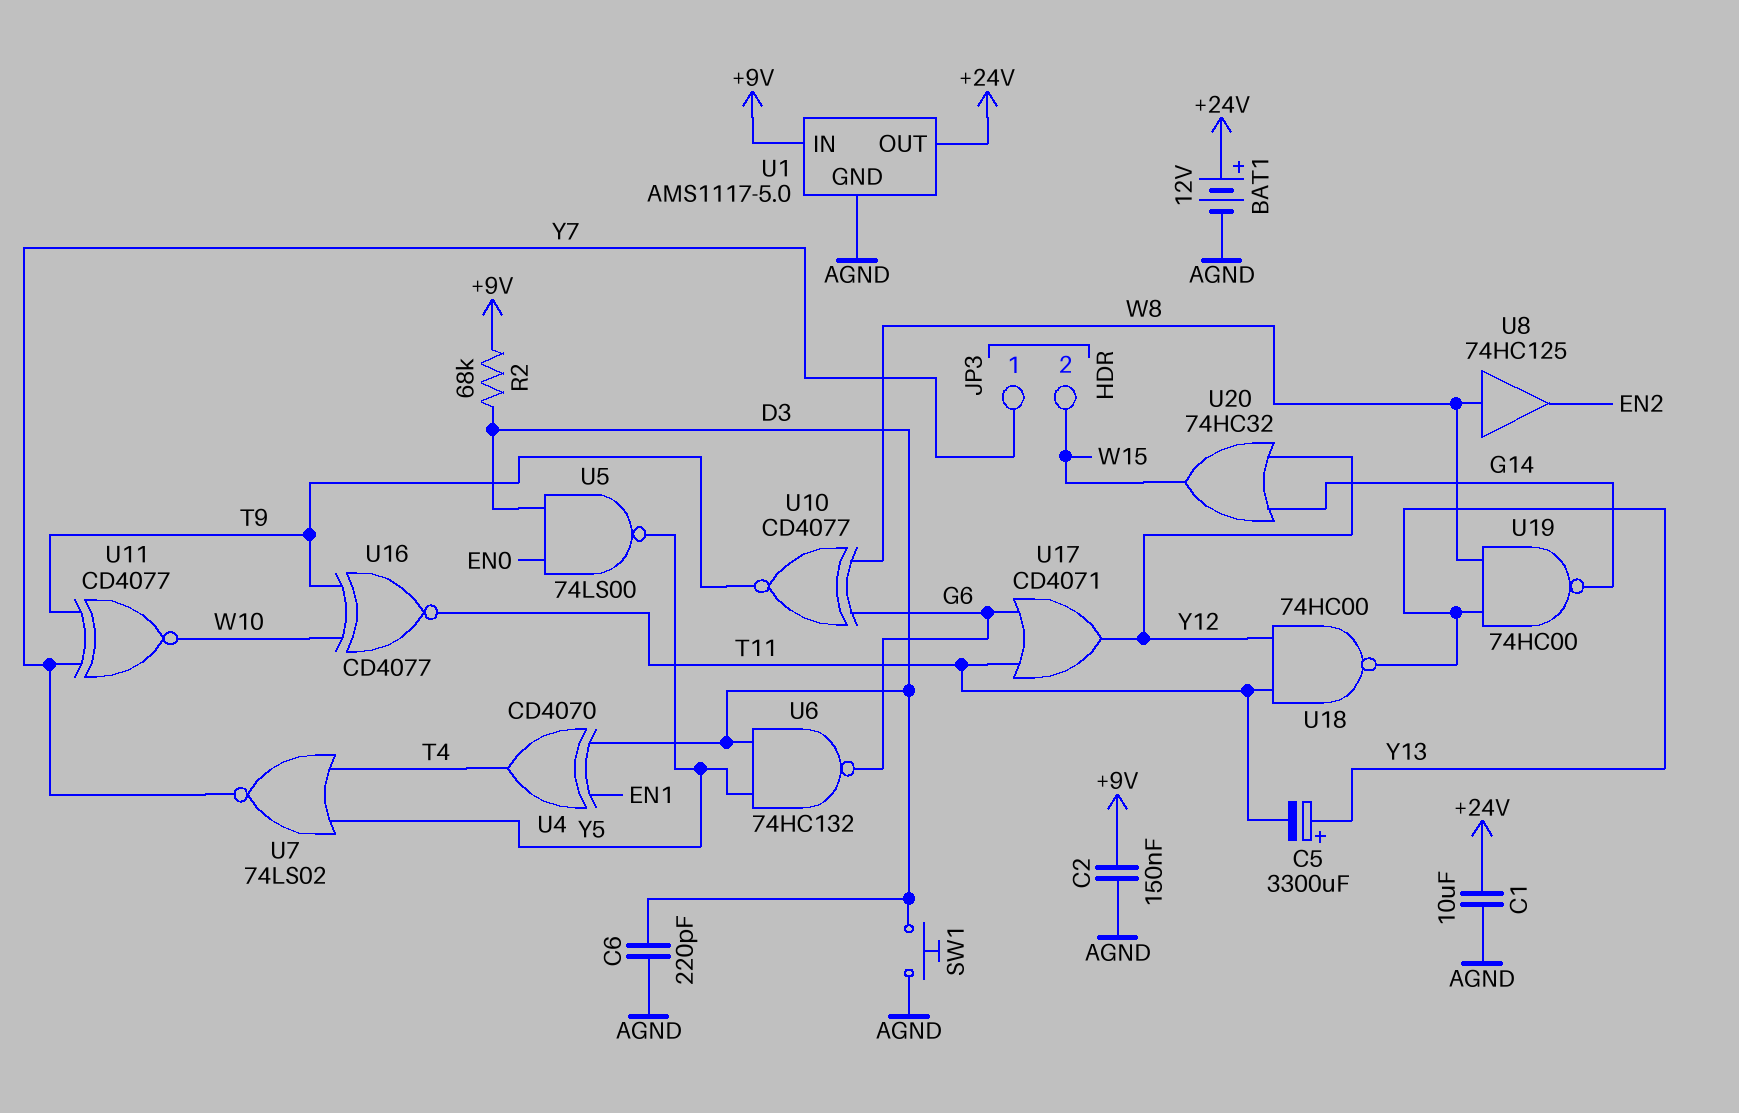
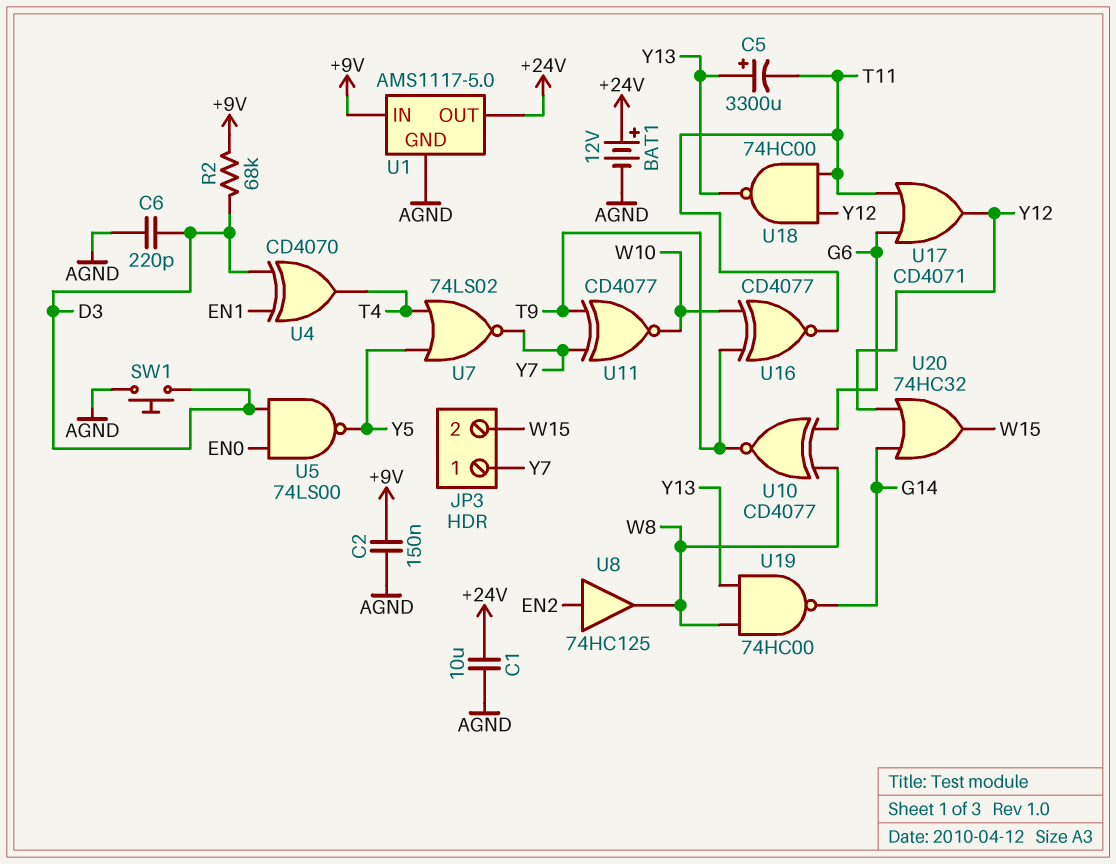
U6: NAND 74HC132 (in D3, in Y5, out G6) -> none
U8: buffer 74HC125 (in W8, out EN2) -> buffer 74HC125 (in EN2, out W8)

